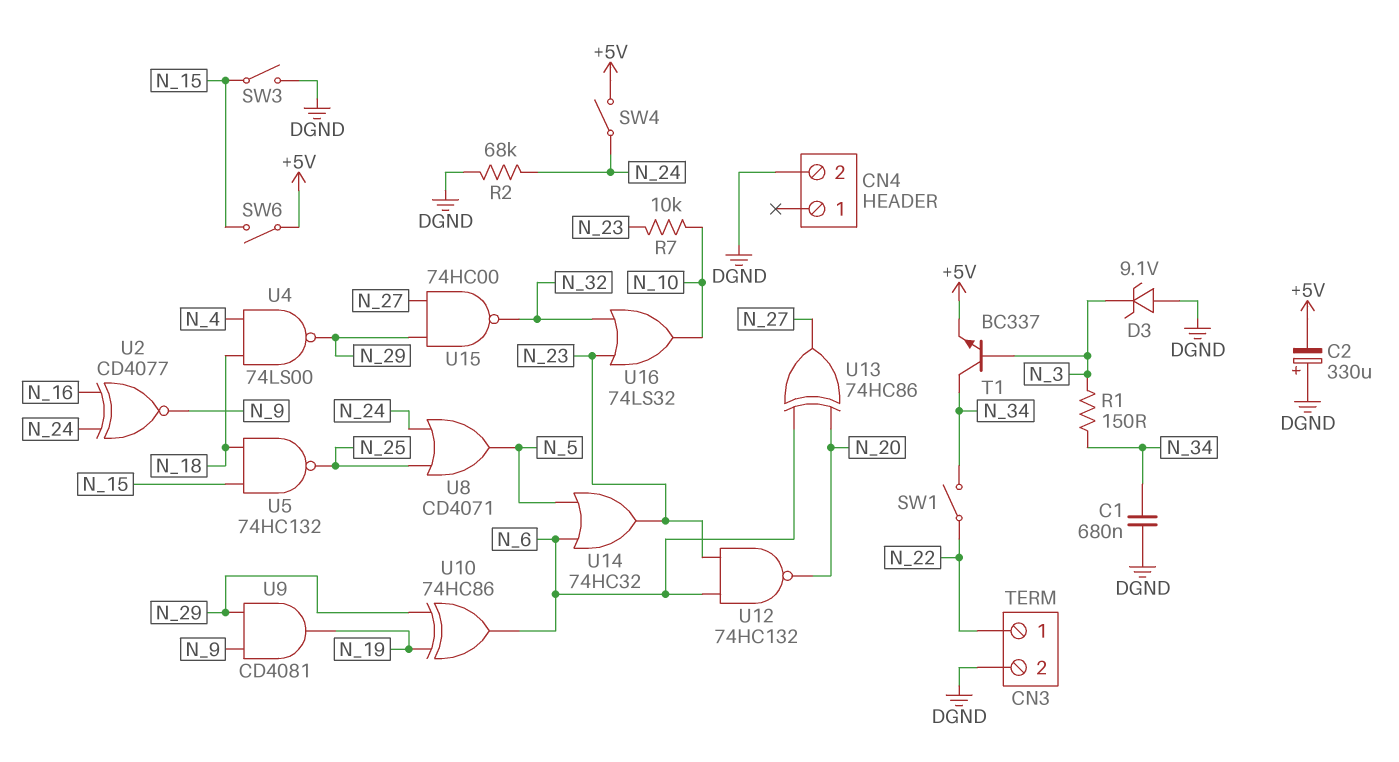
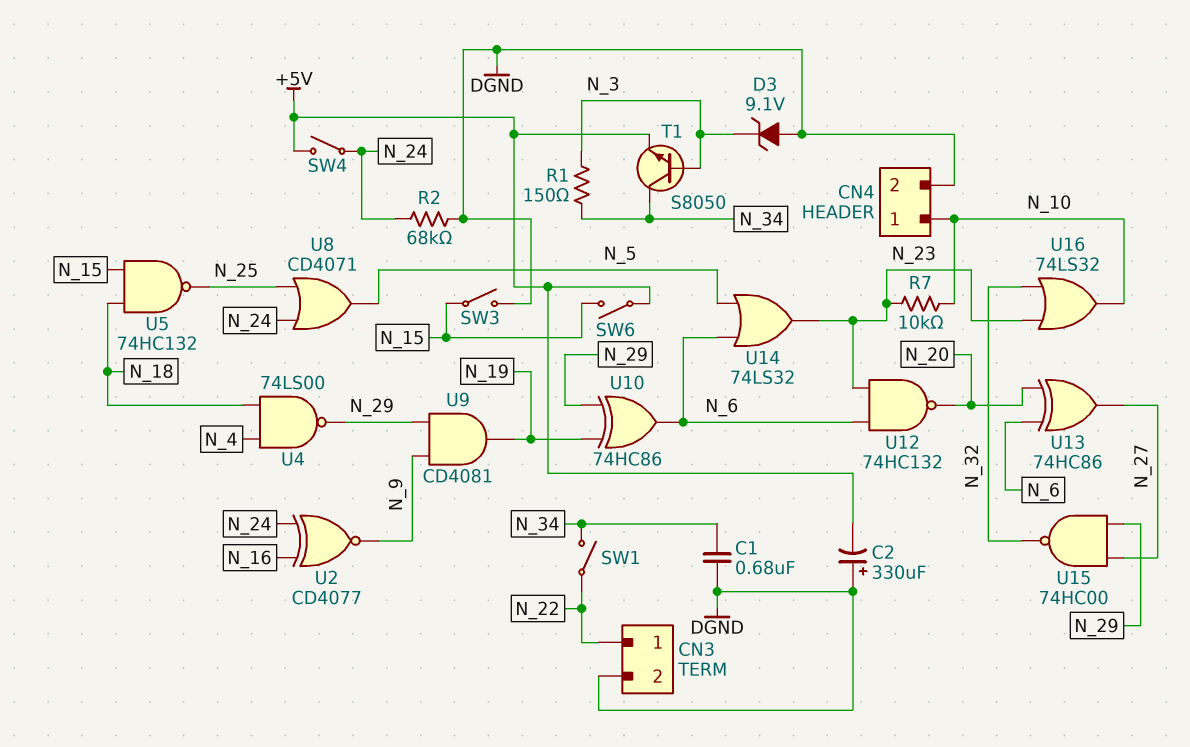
CN4 pin 1: none -> N_10
T1: NPN BC337 (B N_3, C N_34, E +5V) -> NPN S8050 (B N_3, C N_34, E +5V)
U14: OR 74HC32 (in N_5, in N_6, out N_23) -> OR 74LS32 (in N_5, in N_6, out N_23)

